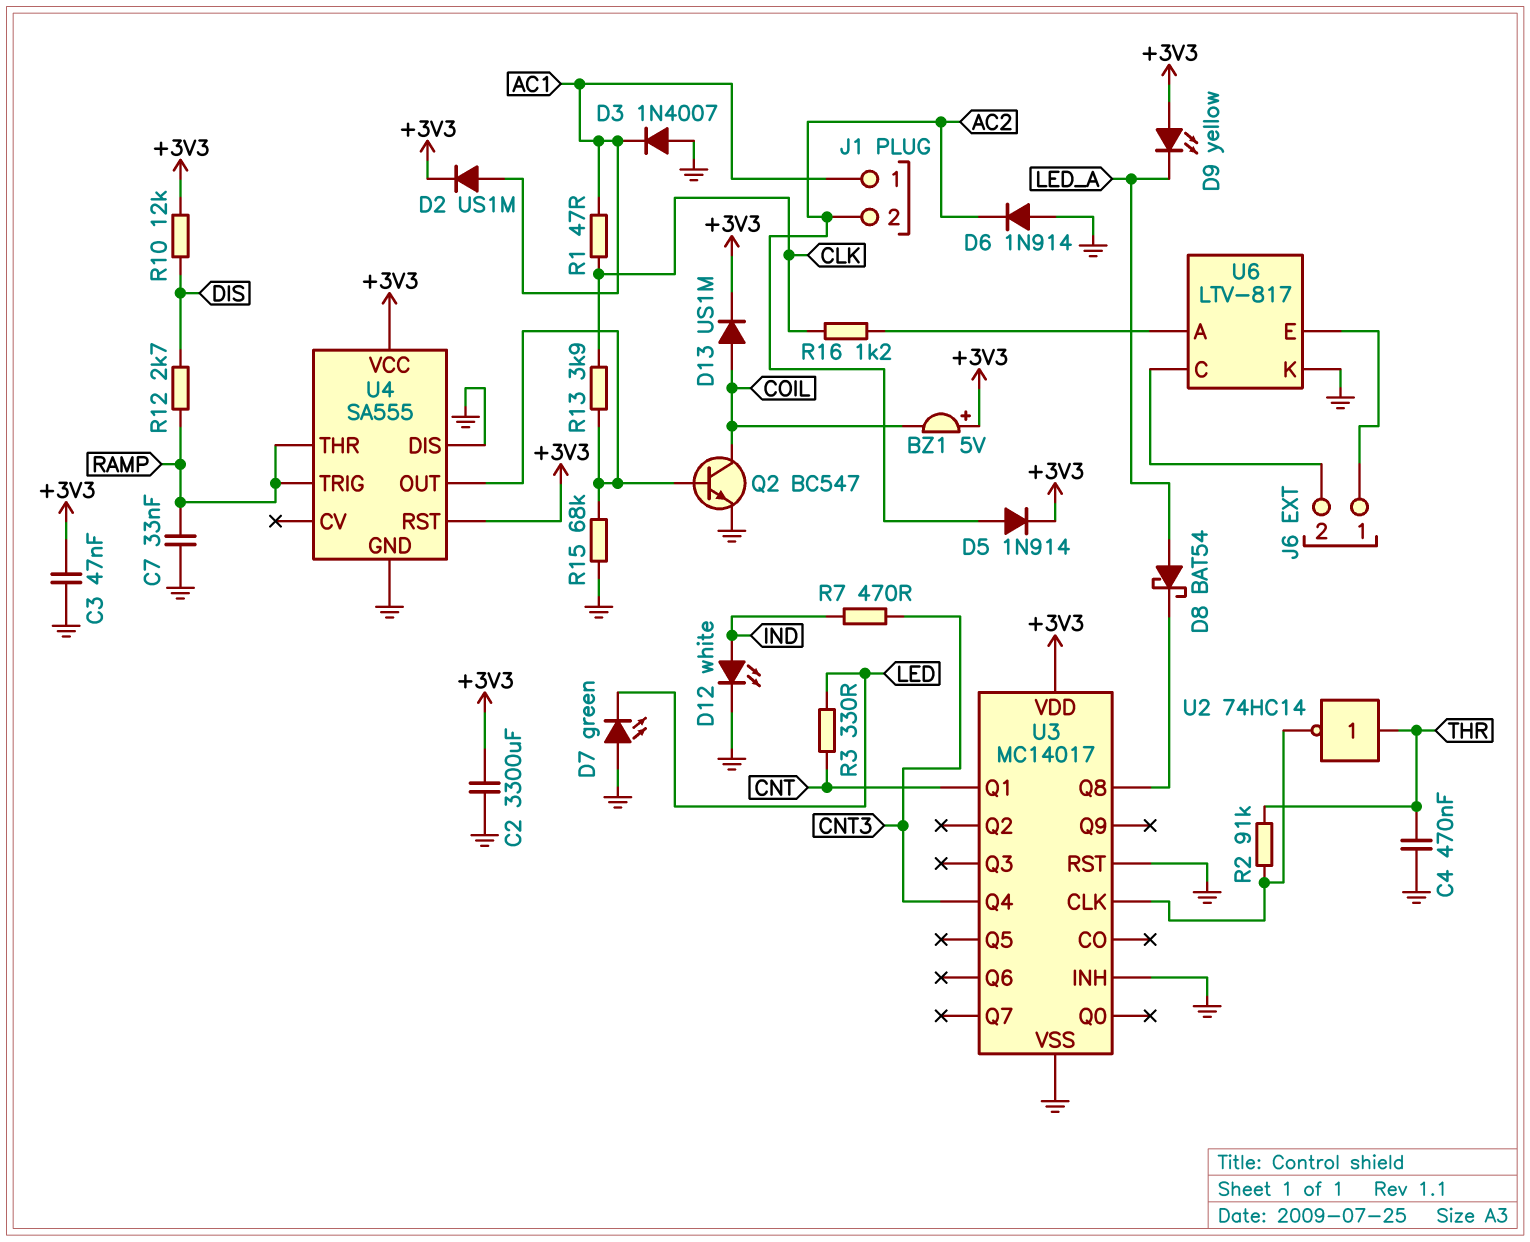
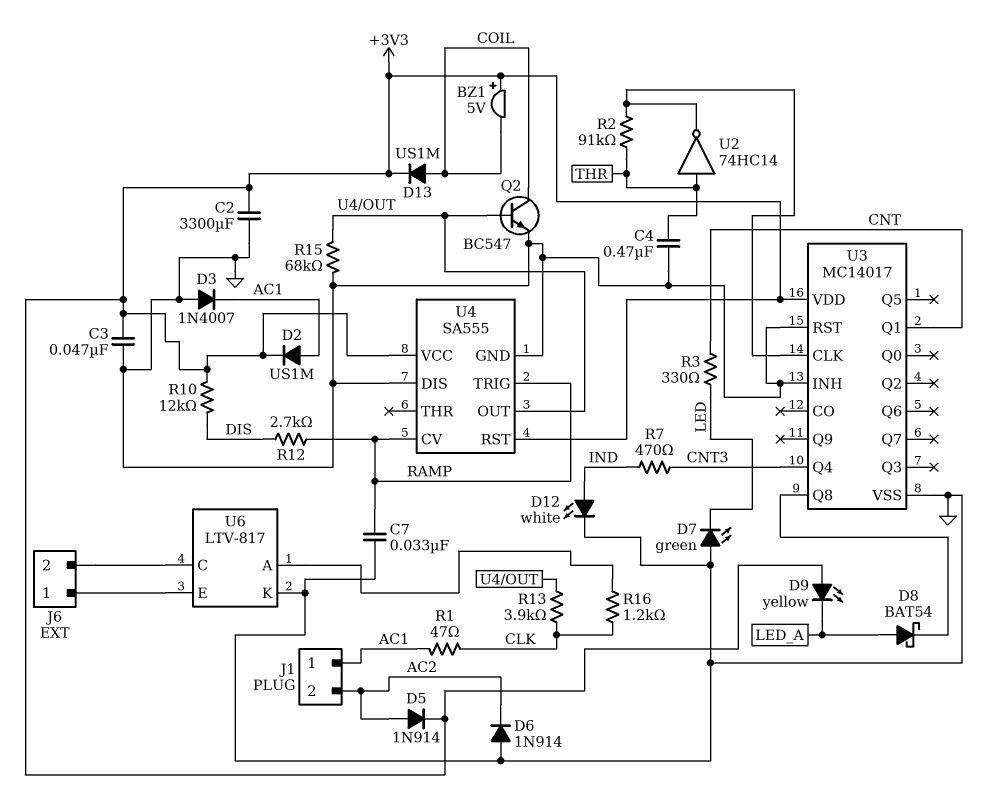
U4 pin CV: none -> RAMP
U4 pin THR: RAMP -> none

